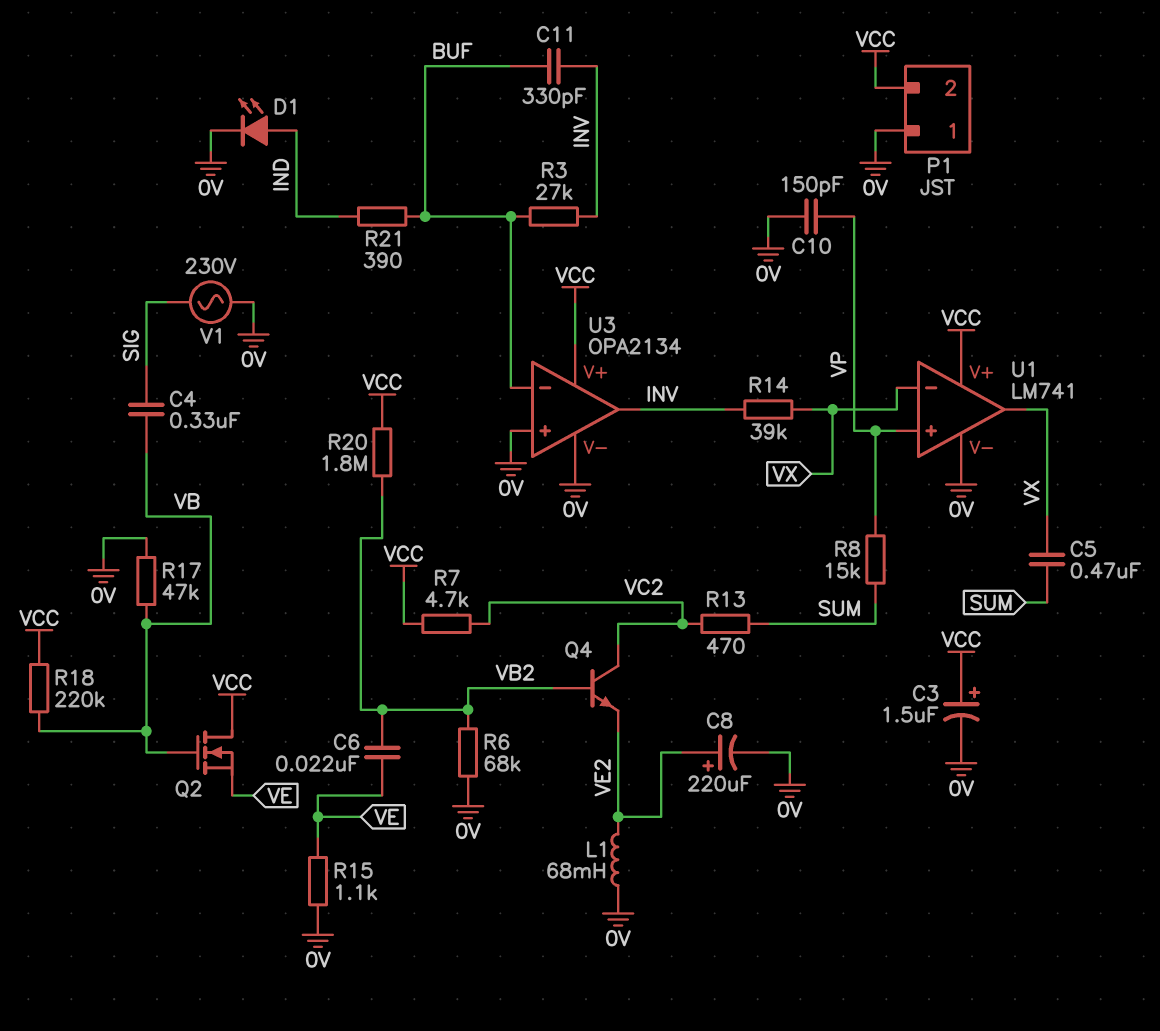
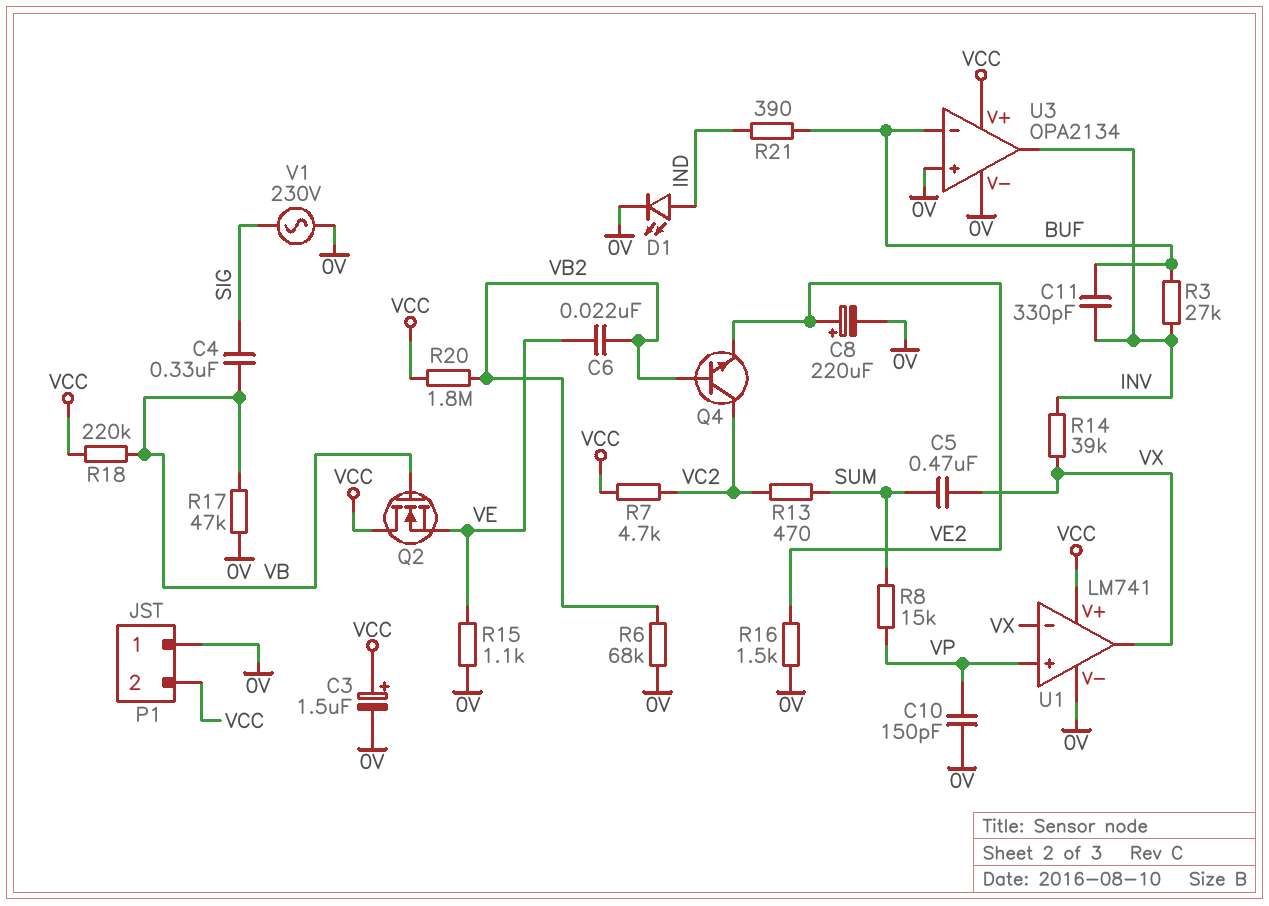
L1: 68mH (0V, VE2) -> none
R16: none -> 1.5k (0V, VE2)

